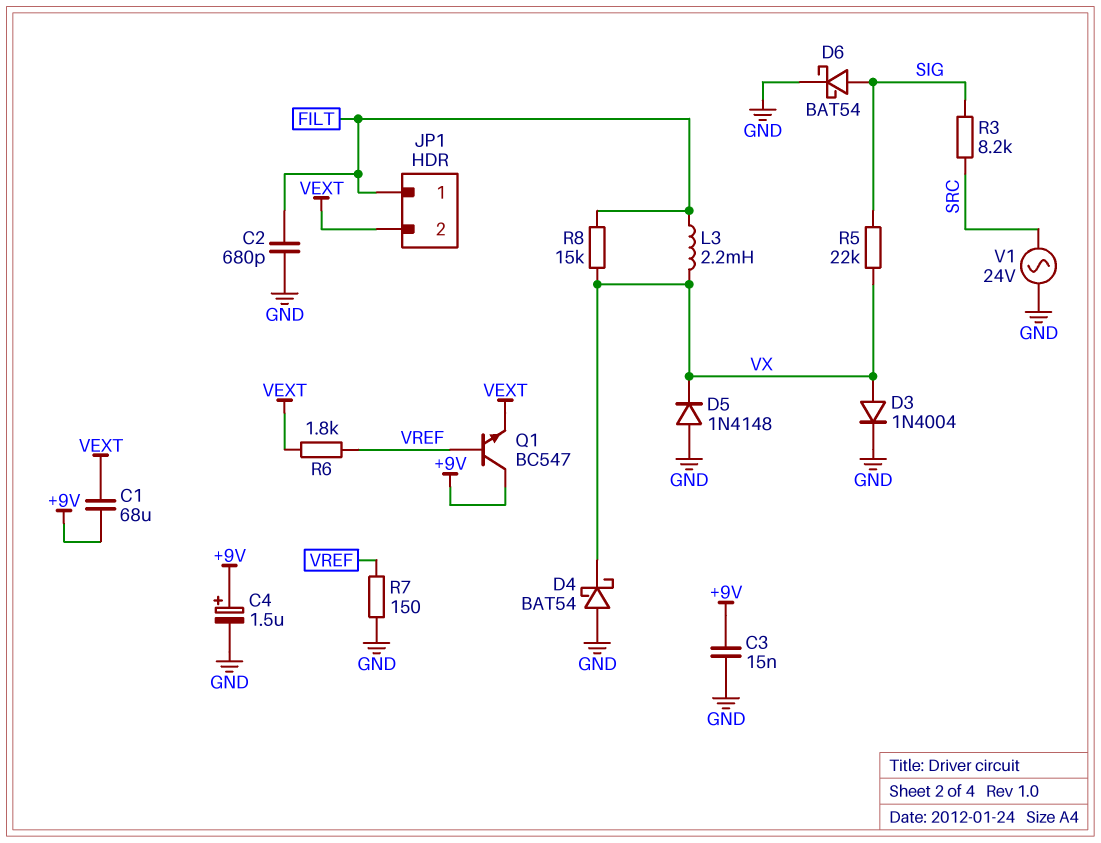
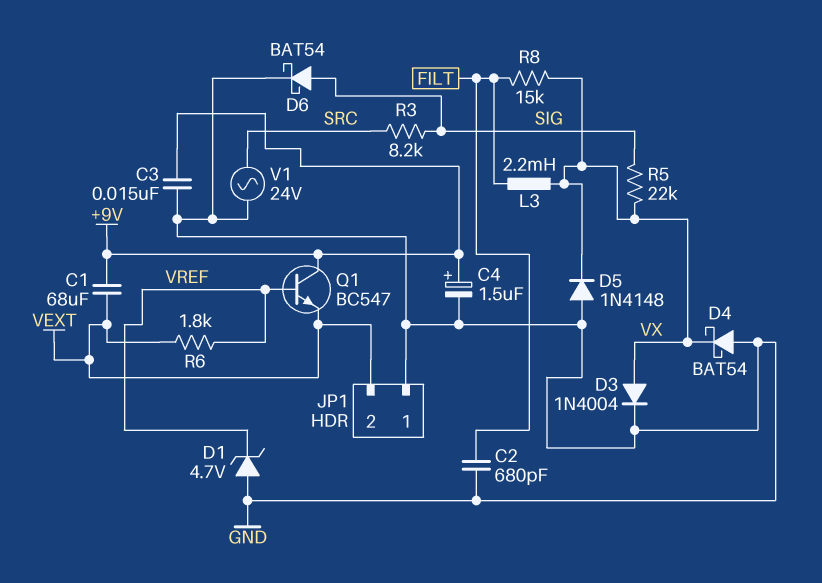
D1: none -> zener 4.7V (A GND, K VREF)
JP1 pin 1: FILT -> GND
R7: 150 (GND, VREF) -> none

